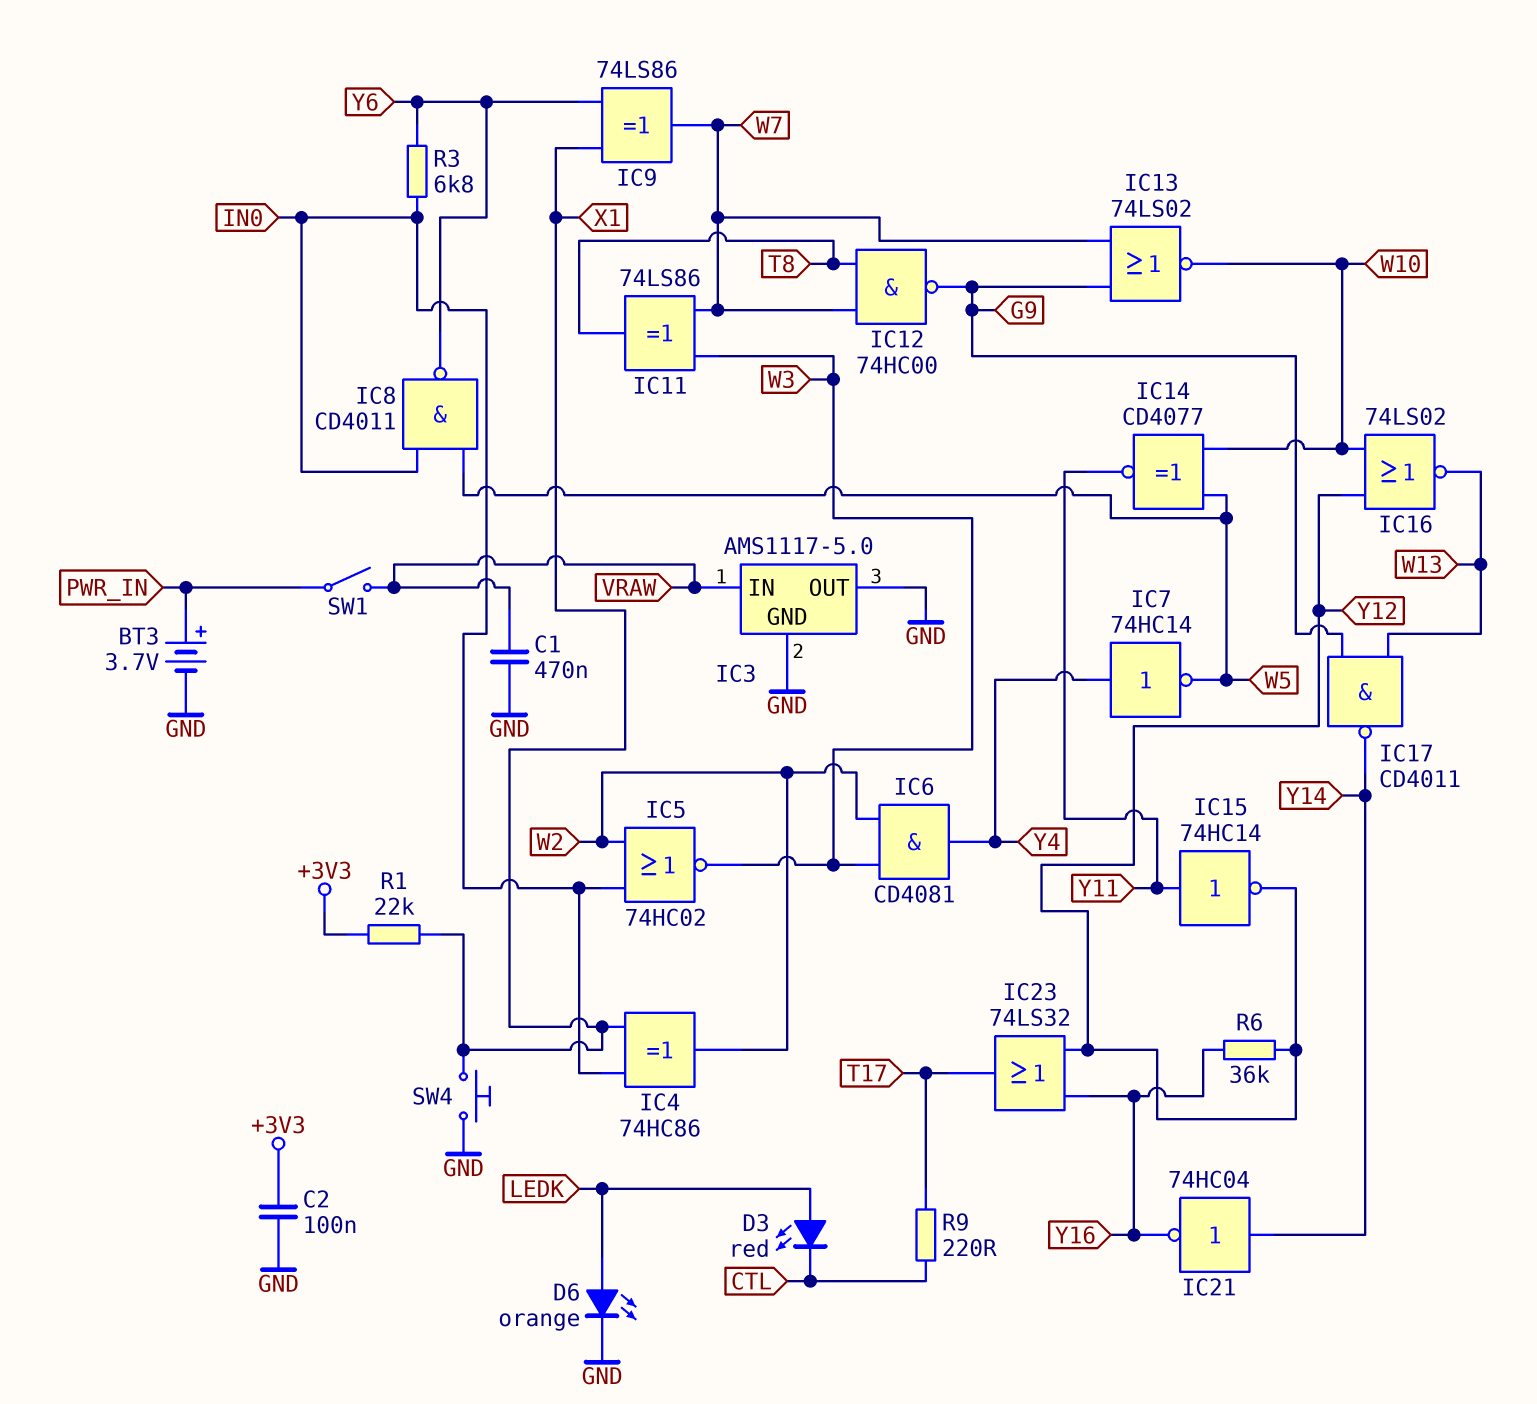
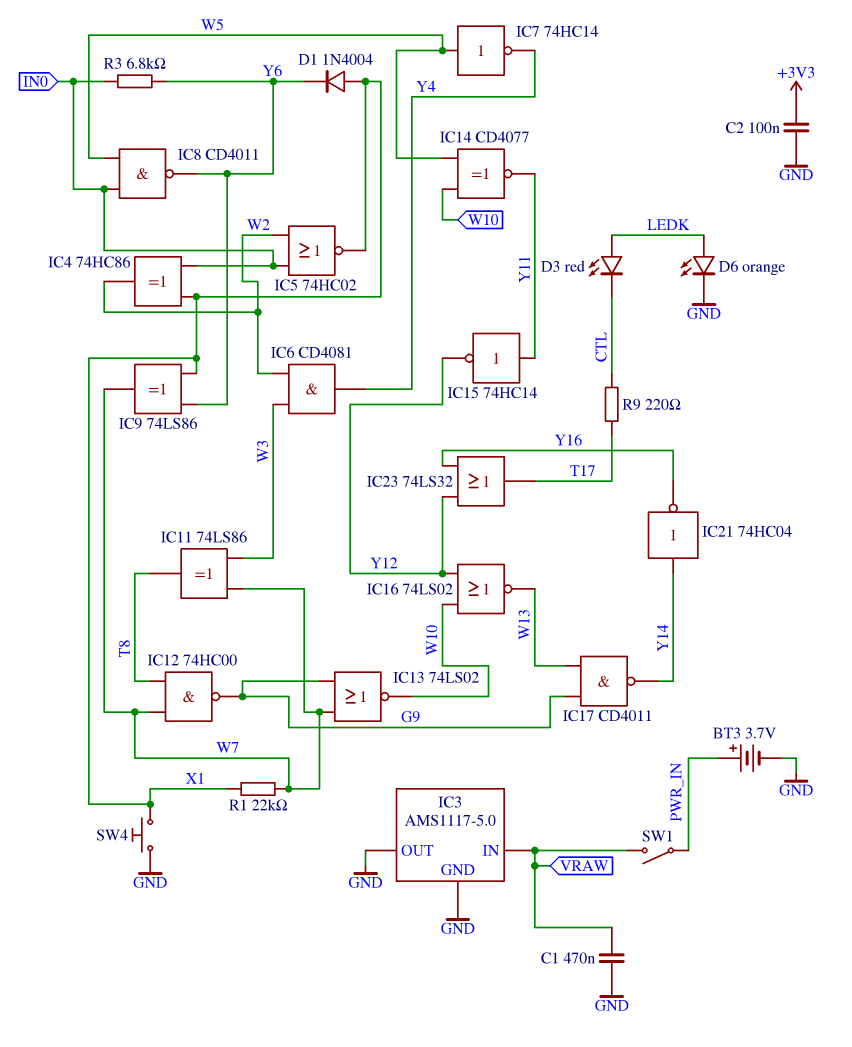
D1: none -> diode 1N4004 (A X1, K Y6)
IC5: NOR 74HC02 (in IN0, in W2, out W3) -> NOR 74HC02 (in IN0, in W2, out X1)
IC7: NOT 74HC14 (in Y4, out W5) -> NOT 74HC14 (in W5, out Y4)
R1: 22k (+3V3, X1) -> 22k (W7, X1)
R6: 36k (Y12, Y16) -> none

